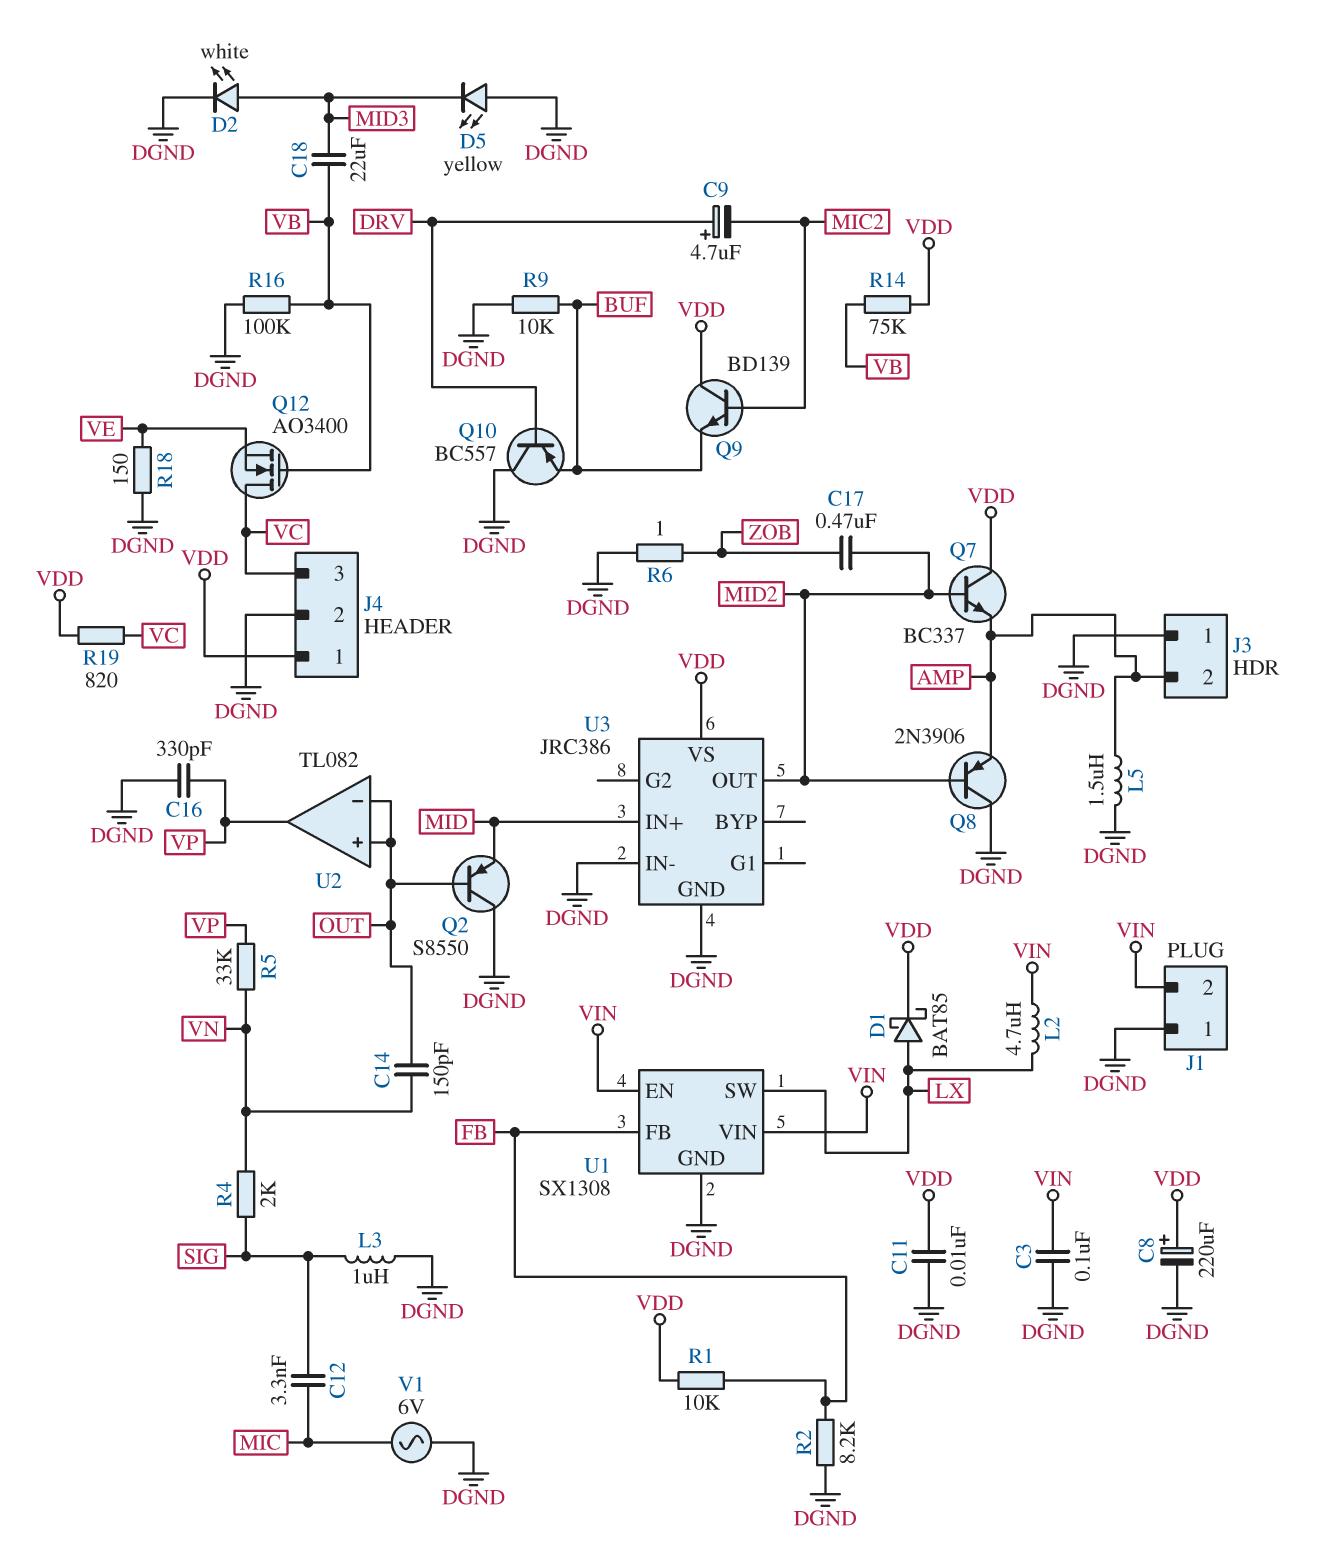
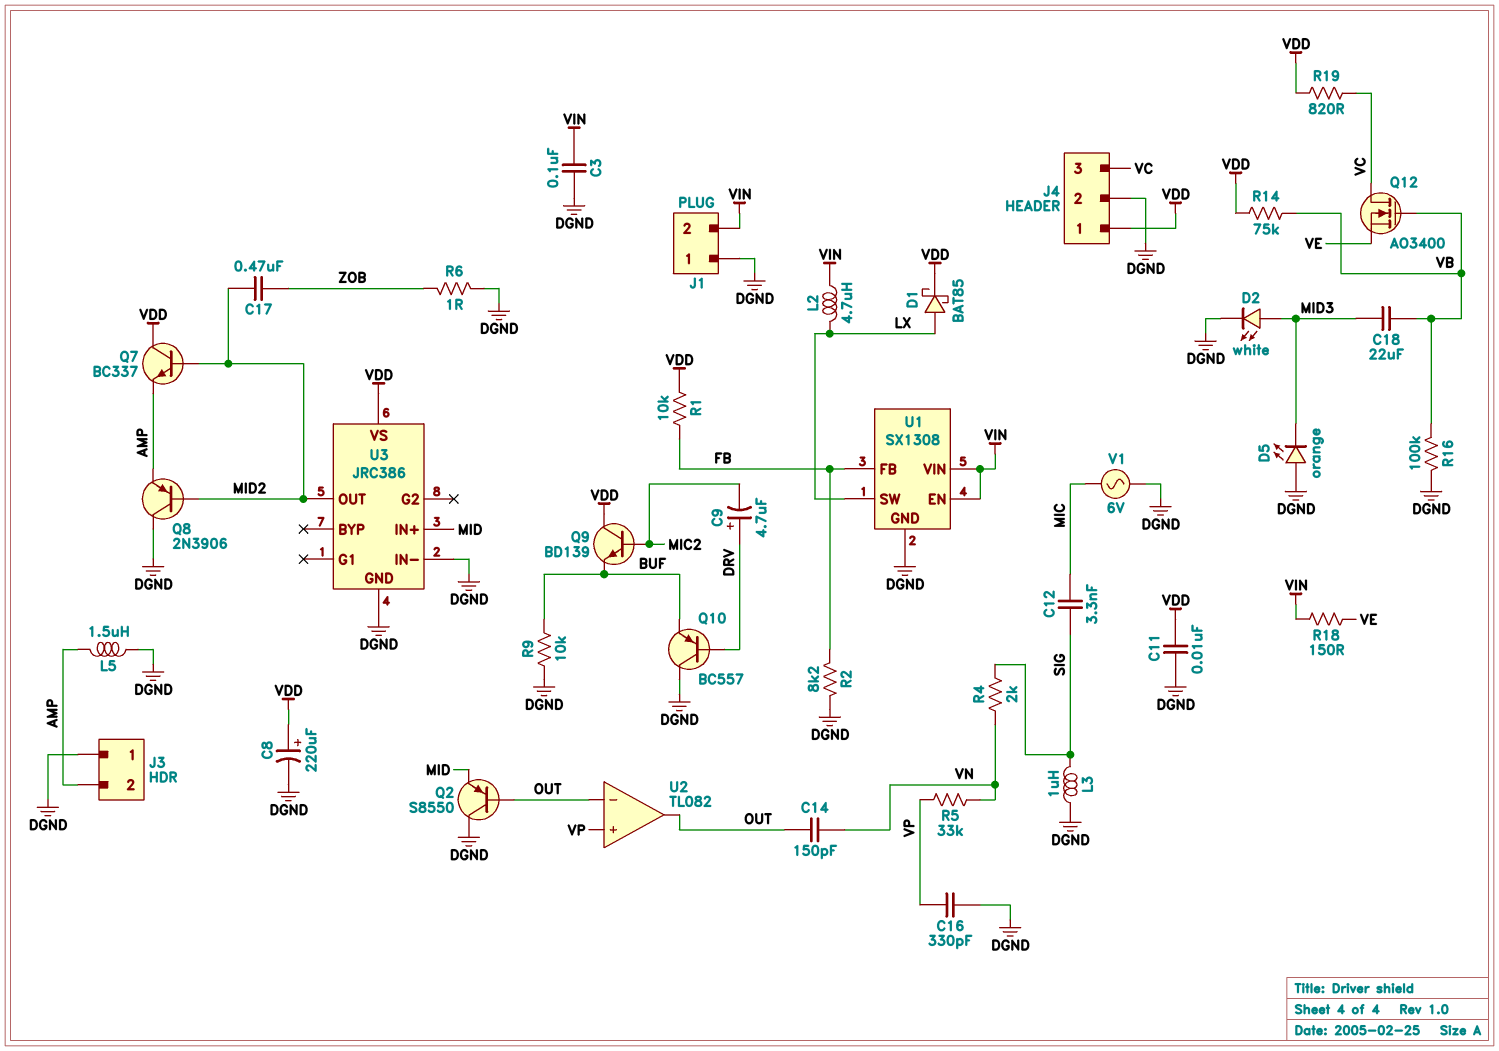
D5: LED yellow (A DGND, K MID3) -> LED orange (A DGND, K MID3)
R18: 150 (DGND, VE) -> 150 (VE, VIN)
U2 pin in+: OUT -> VP
U2 pin out: VP -> OUT

